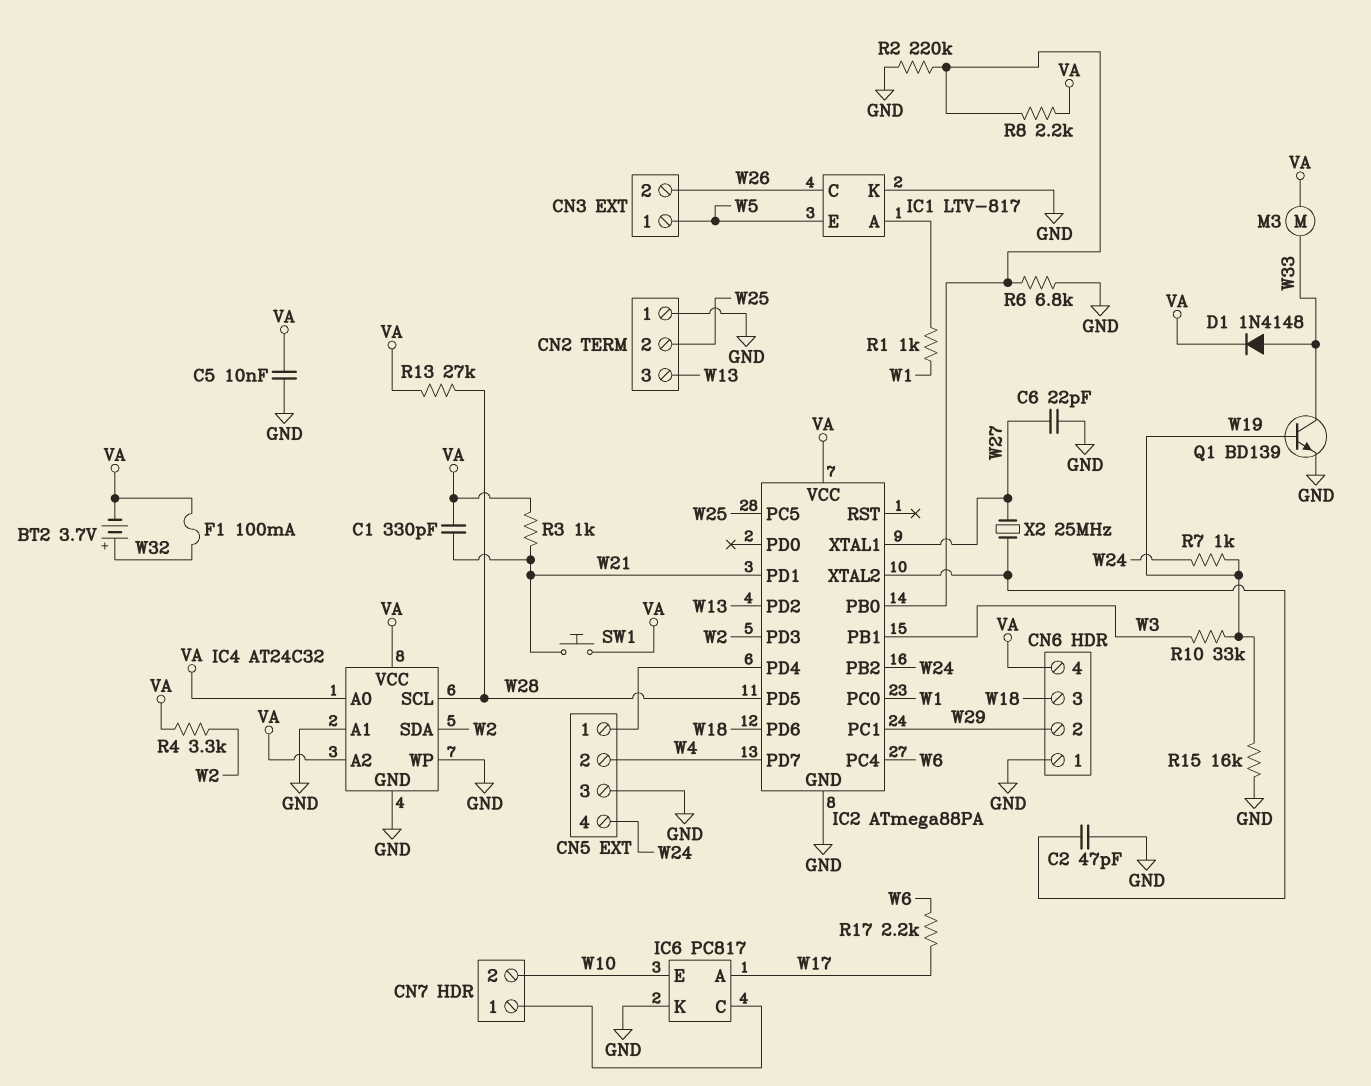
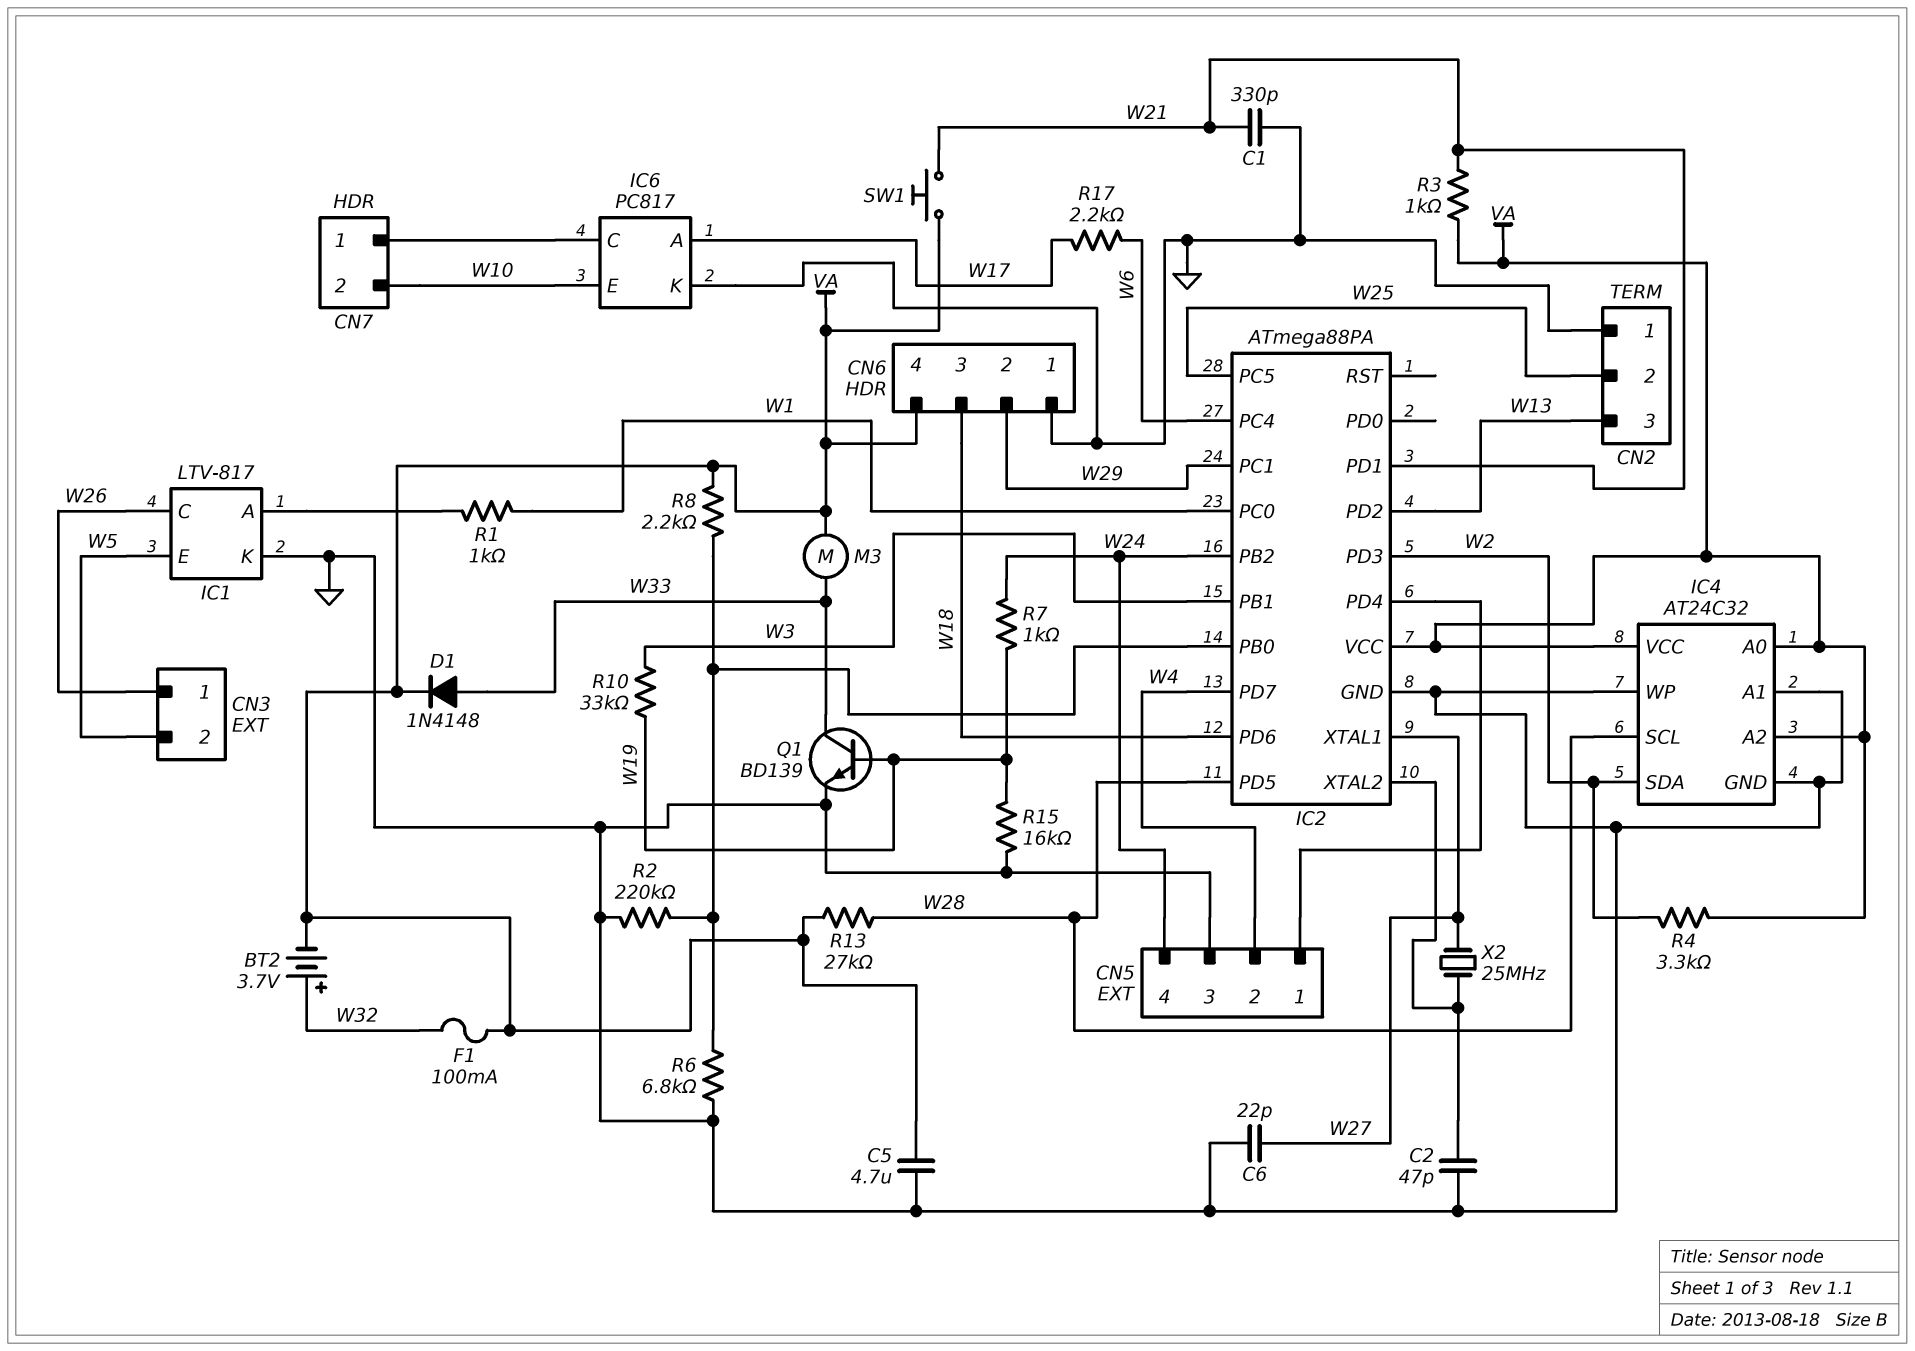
C1: 330pF (VA, W21) -> 330pF (GND, W21)
C5: 10nF (GND, VA) -> 4.7uF (GND, VA)
CN3 pin 1: W5 -> W26
CN3 pin 2: W26 -> W5

